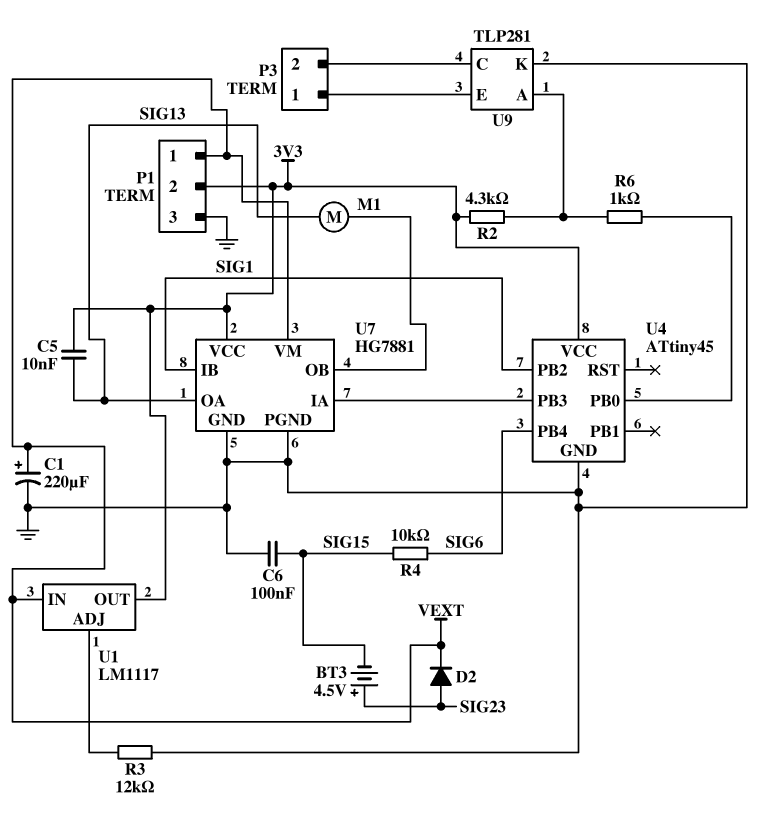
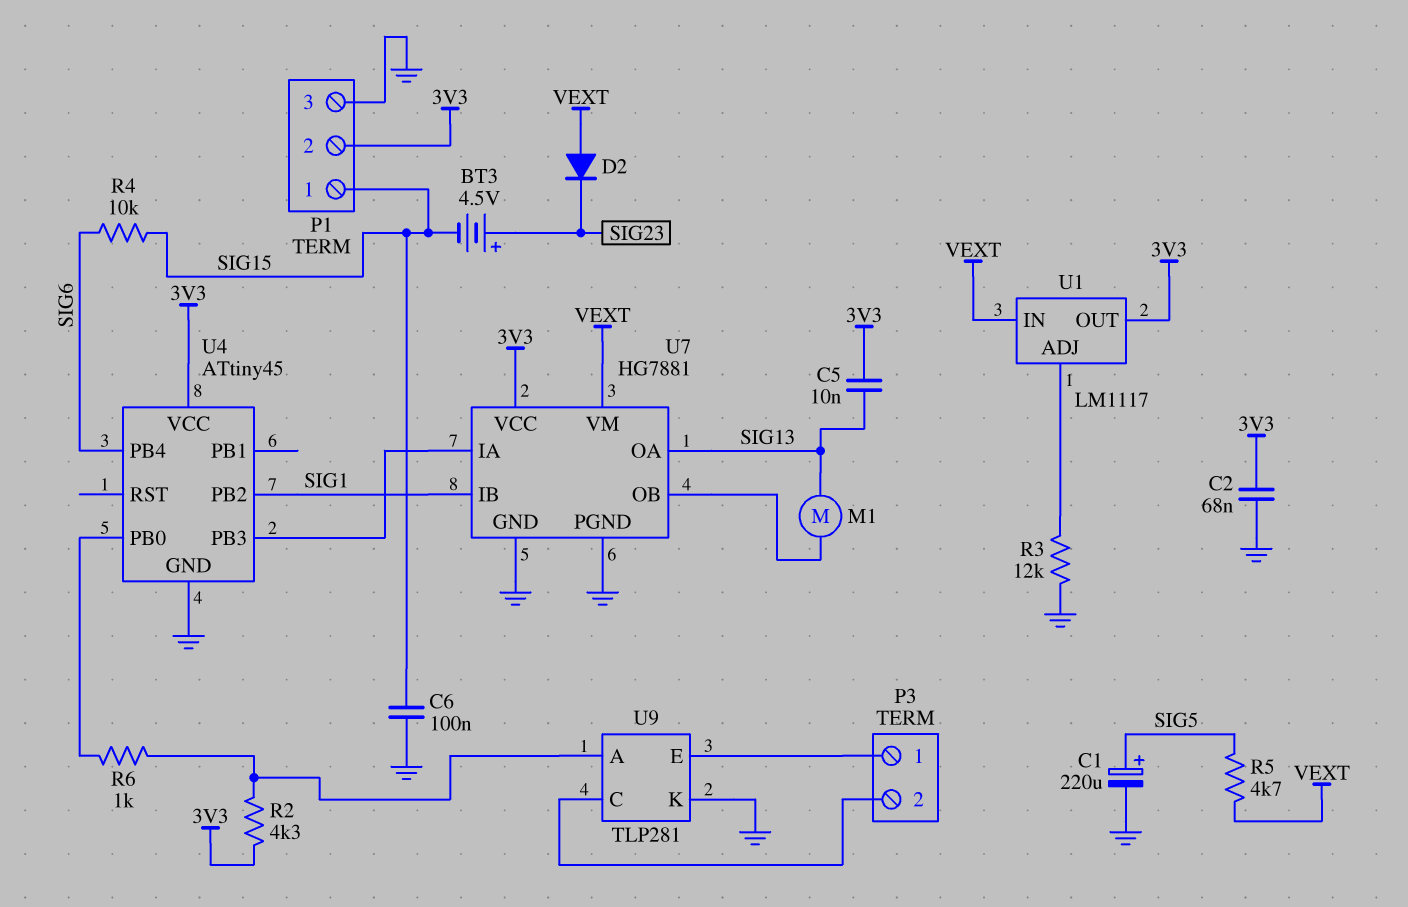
C1: 220uF (plus VEXT, minus GND) -> 220uF (plus SIG5, minus GND)
C2: none -> 68nF (3V3, GND)
D2: diode (A SIG23, K VEXT) -> diode (A VEXT, K SIG23)
P1 pin 1: VEXT -> SIG15
R5: none -> 4.7k (SIG5, VEXT)

